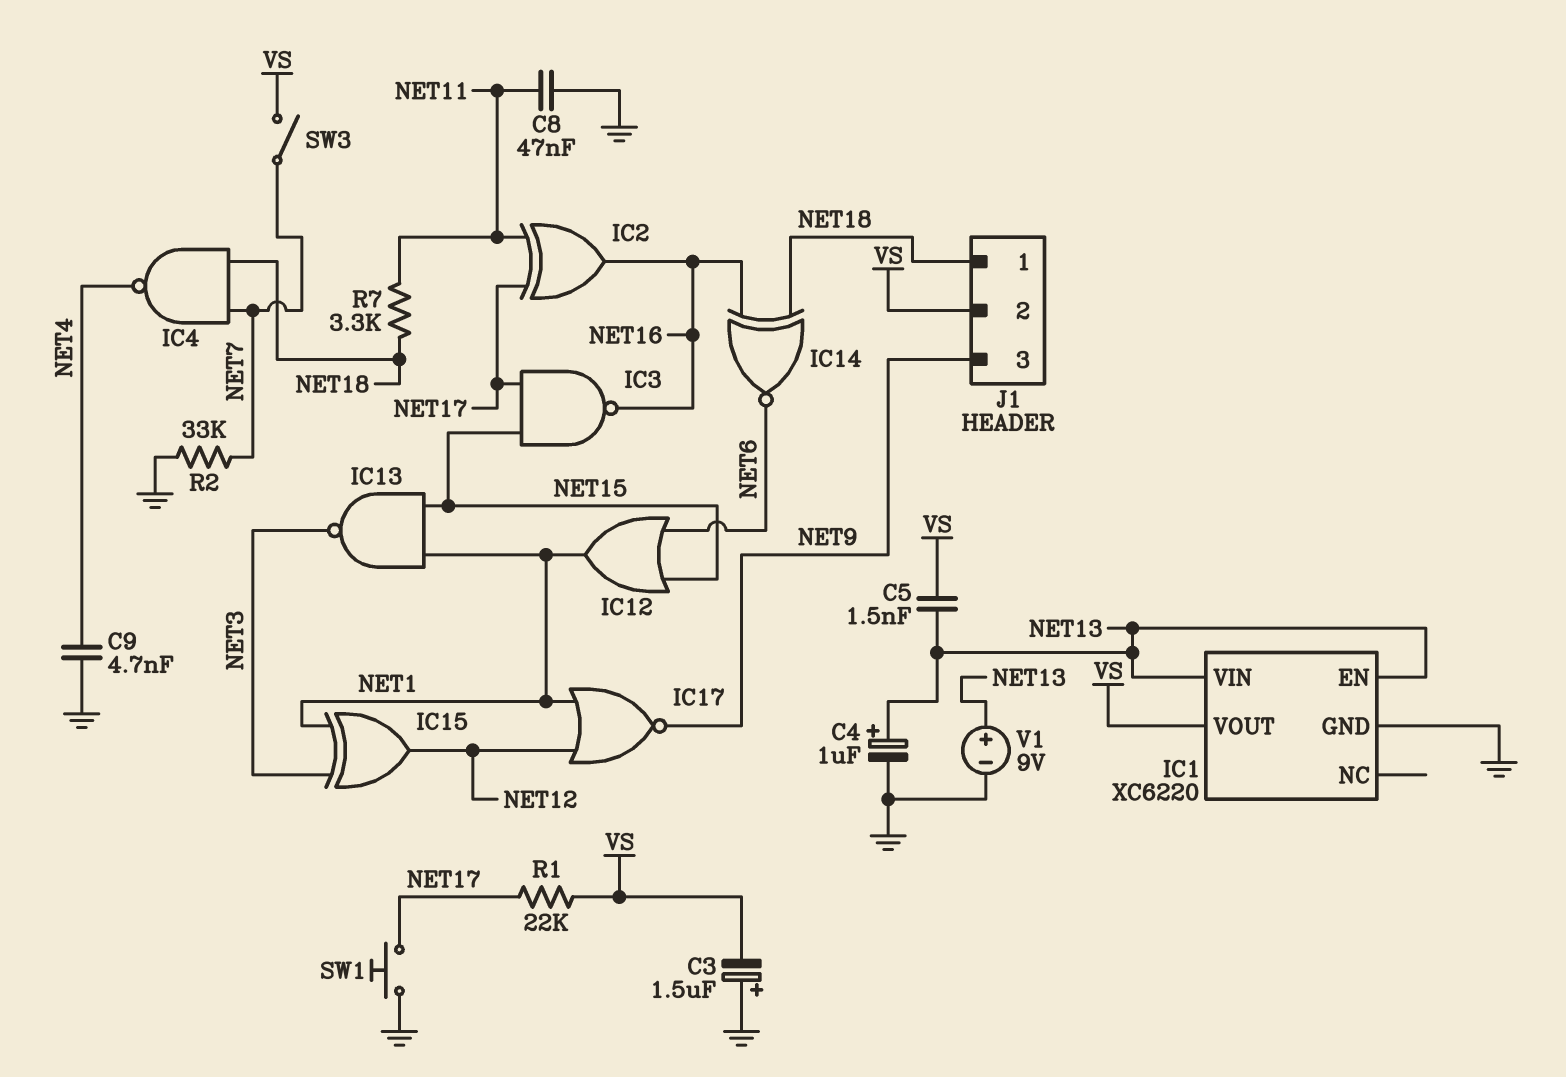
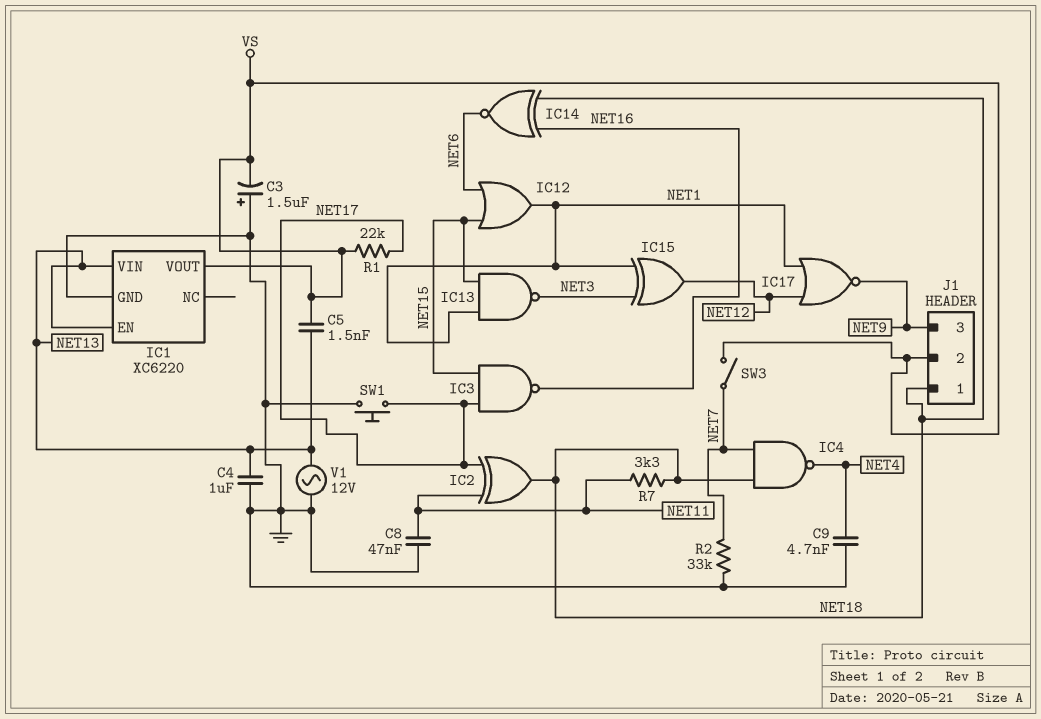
C4: 1uF (plus NET13, minus GND) -> 1uF (GND, NET13)
IC2: XOR (in NET11, in NET17, out NET16) -> XOR (in NET11, in NET17, out NET18)
V1: 9V (plus NET13, minus GND) -> AC 12V (GND, NET13)

